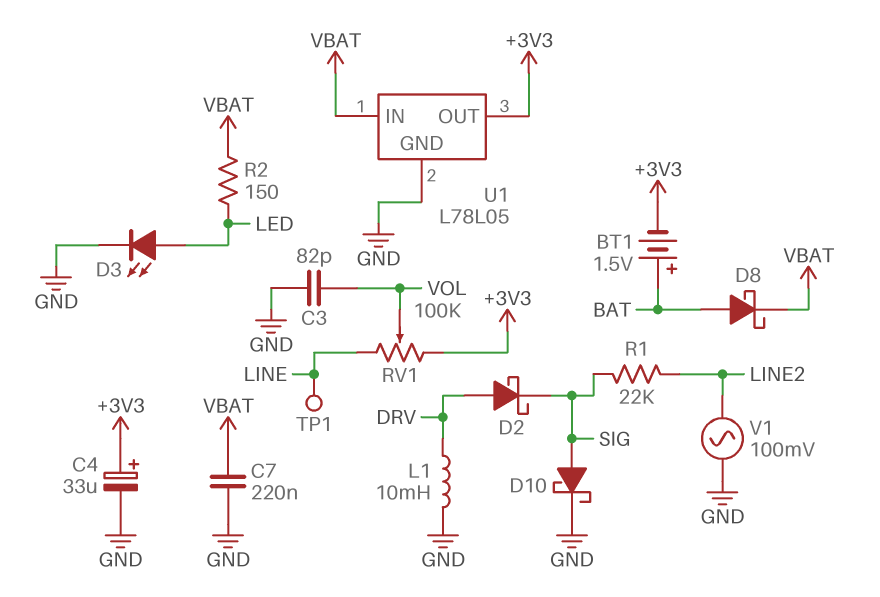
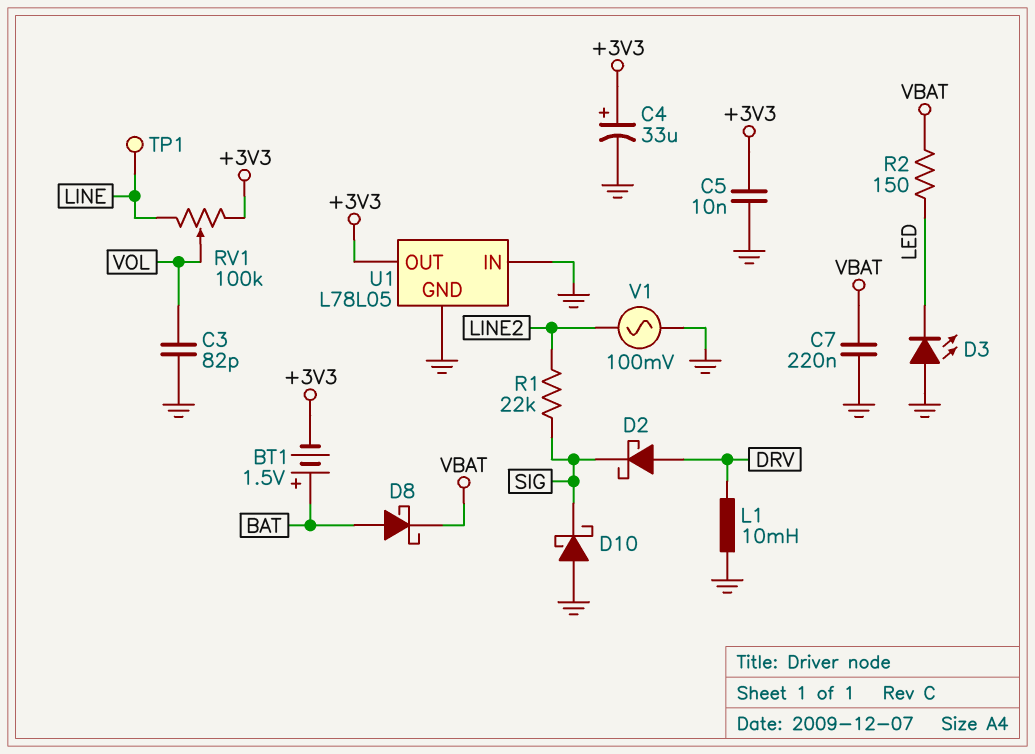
C5: none -> 10nF (+3V3, GND)
D3: LED (A LED, K GND) -> LED (A GND, K LED)
D10: schottky (A SIG, K GND) -> schottky (A GND, K SIG)
U1 pin IN: VBAT -> GND

